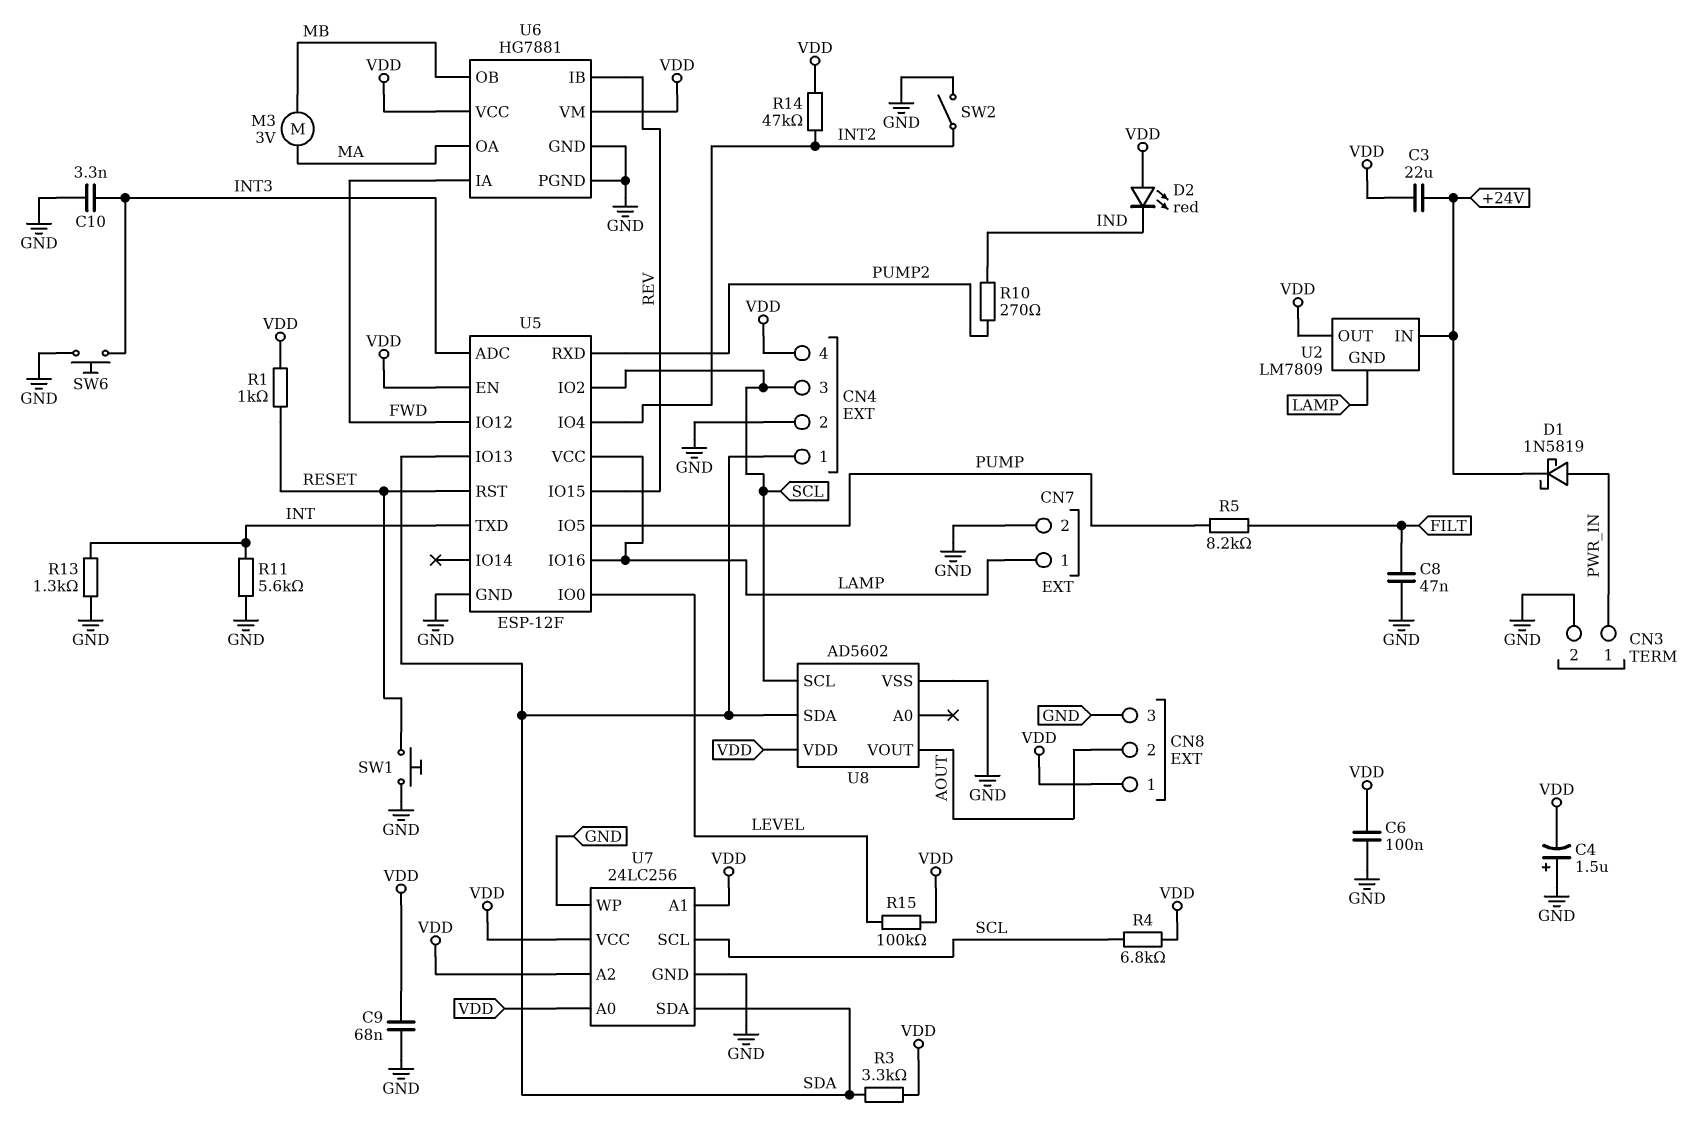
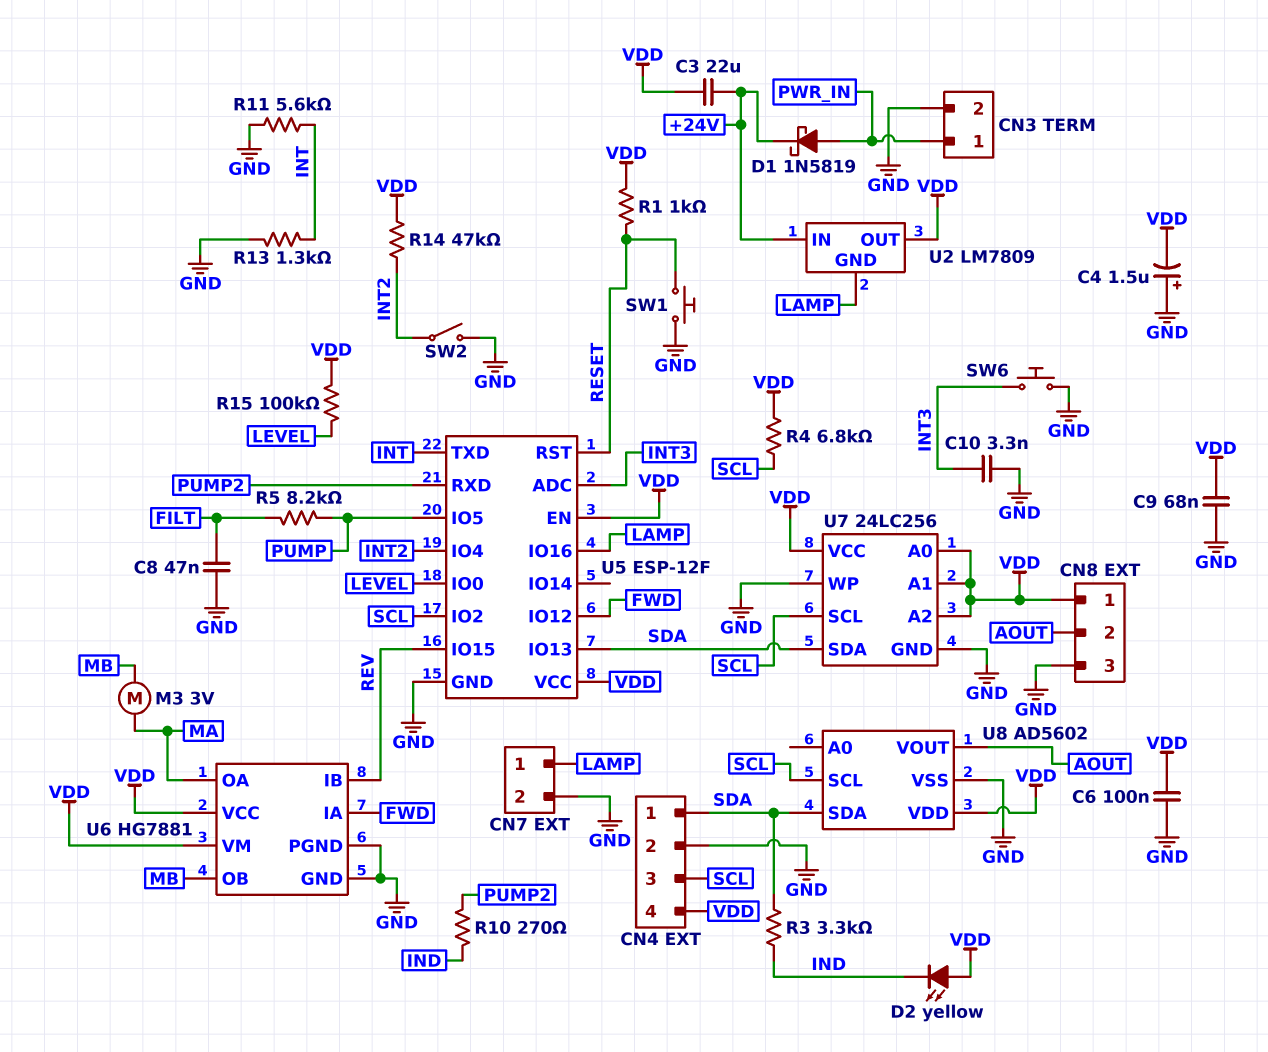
D2: LED red (A VDD, K IND) -> LED yellow (A VDD, K IND)
R3: 3.3k (SDA, VDD) -> 3.3k (IND, SDA)
U5 pin VCC: LAMP -> VDD

